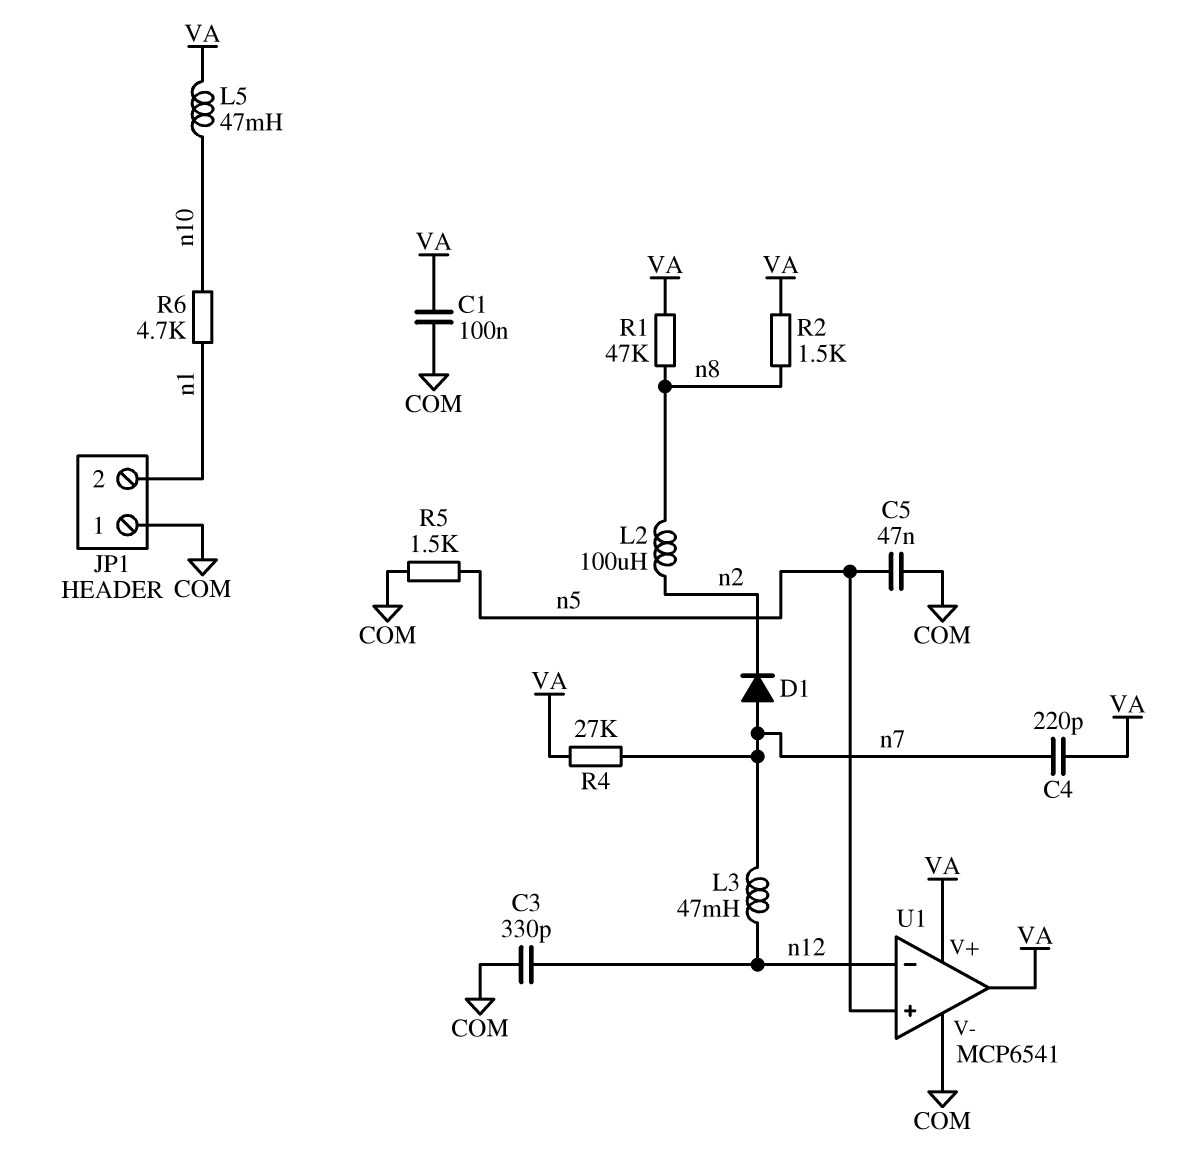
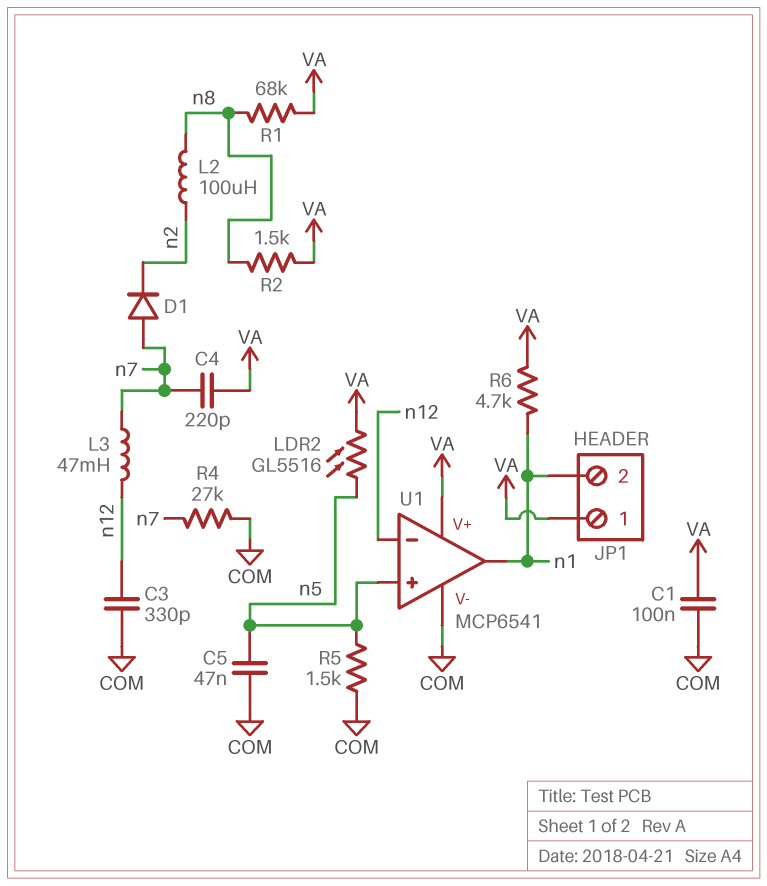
JP1 pin 1: COM -> VA
L5: 47mH (VA, n10) -> none
LDR2: none -> GL5516 (VA, n5)
R1: 47k (VA, n8) -> 68k (VA, n8)
R4: 27k (VA, n7) -> 27k (COM, n7)
R6: 4.7k (n1, n10) -> 4.7k (VA, n1)
U1 pin out: VA -> n1

